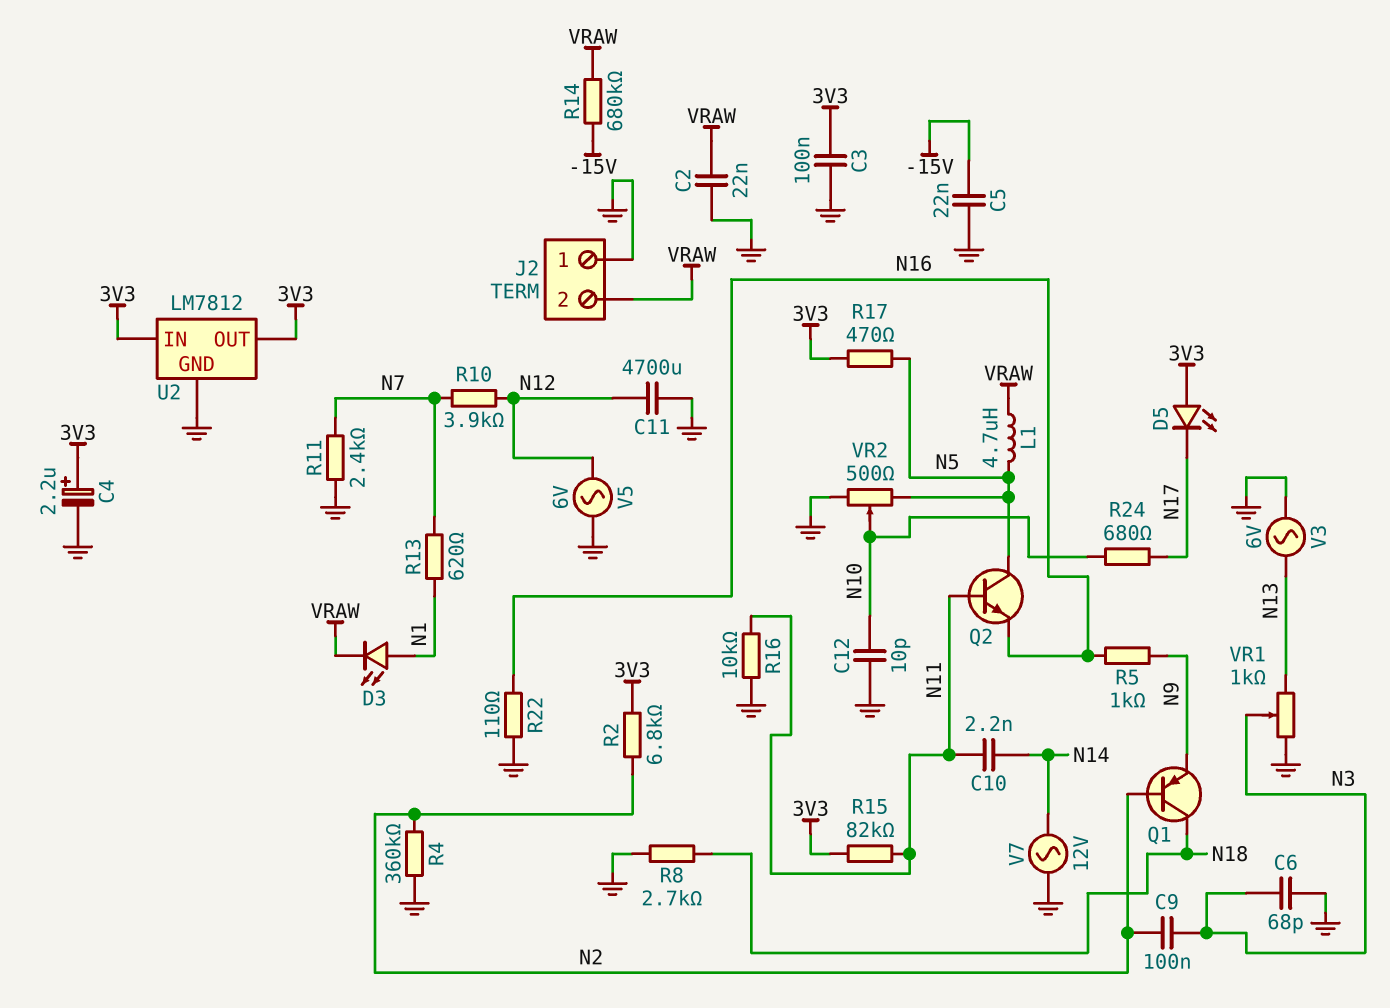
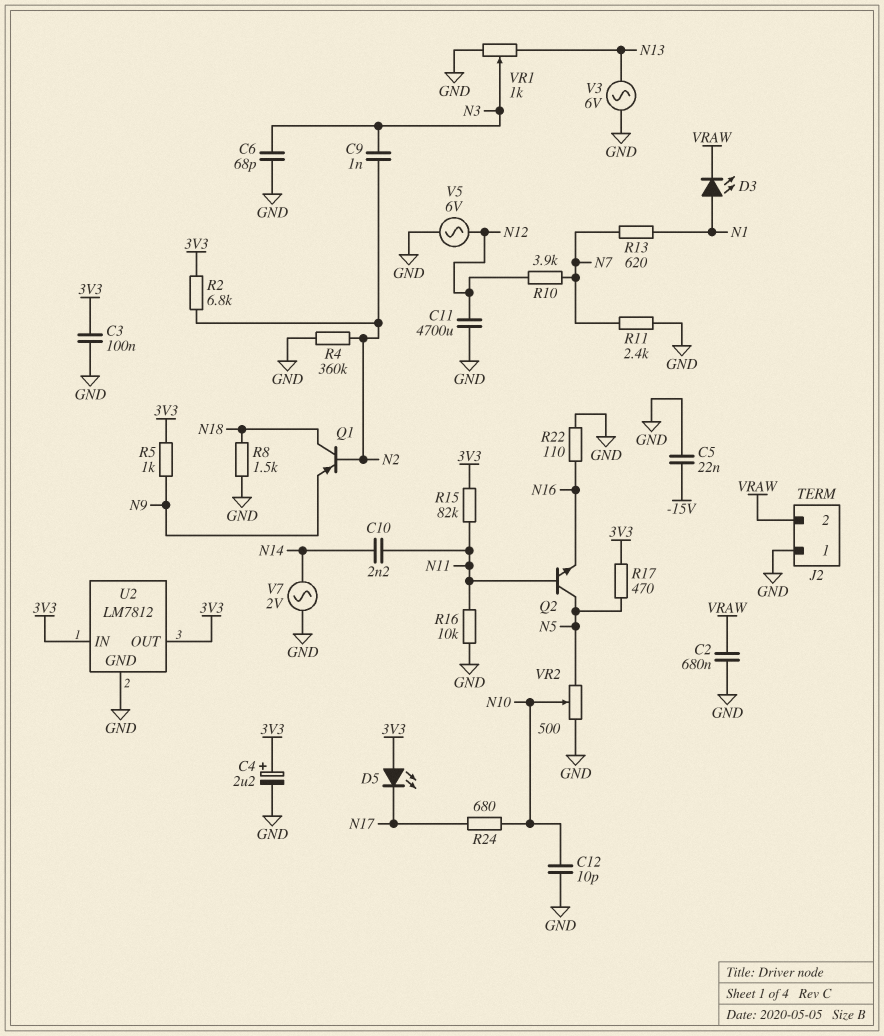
C2: 22nF (GND, VRAW) -> 680nF (GND, VRAW)
C9: 100nF (N2, N3) -> 1nF (N2, N3)
L1: 4.7uH (N5, VRAW) -> none
R5: 1k (N9, N16) -> 1k (3V3, N9)
R8: 2.7k (GND, N18) -> 1.5k (GND, N18)
R14: 680k (-15V, VRAW) -> none
V7: AC 12V (GND, N14) -> AC 2V (GND, N14)

